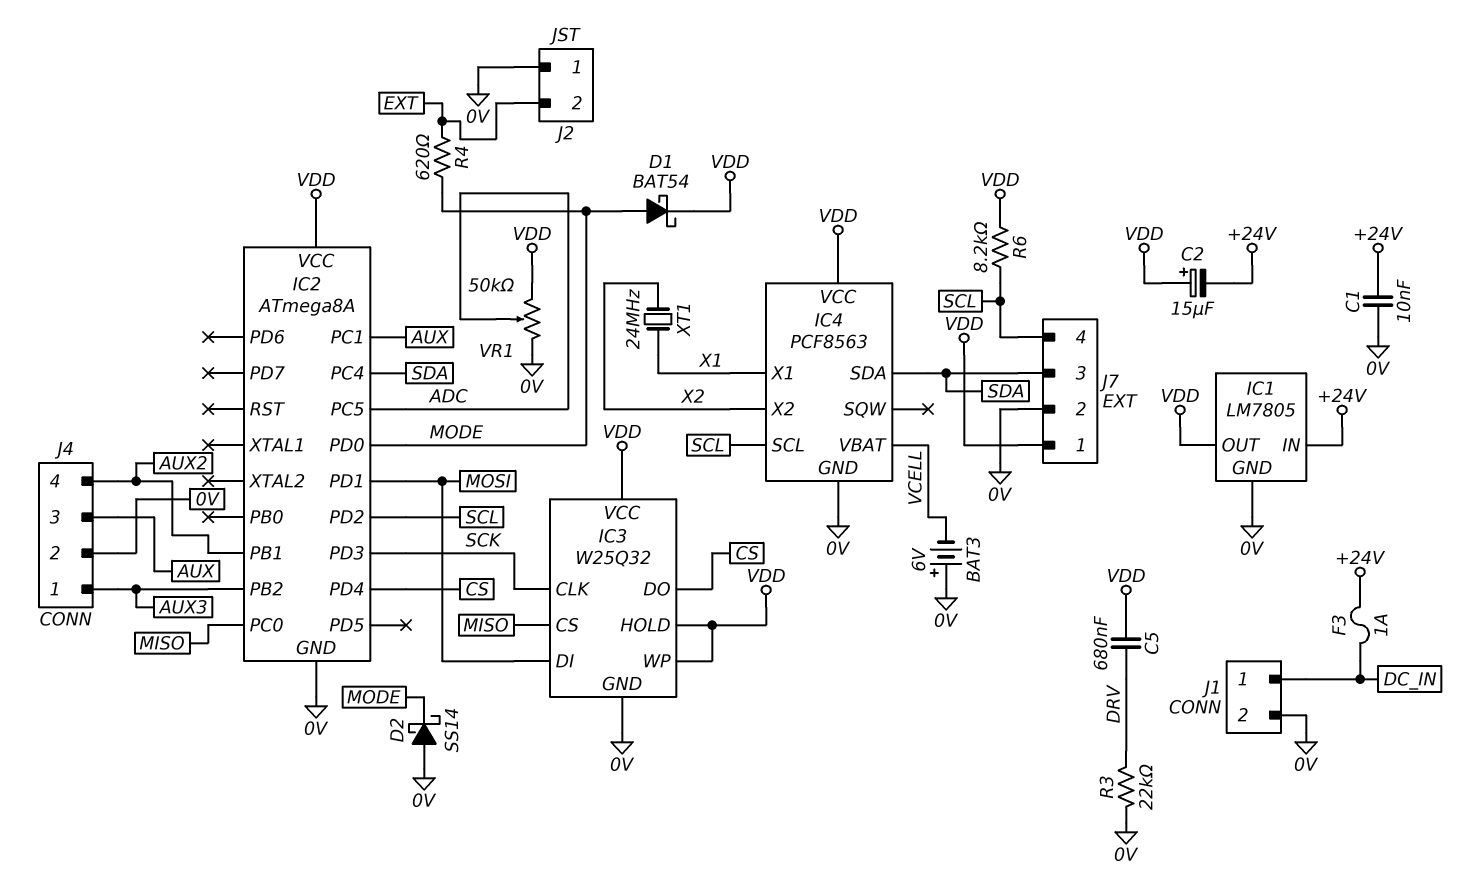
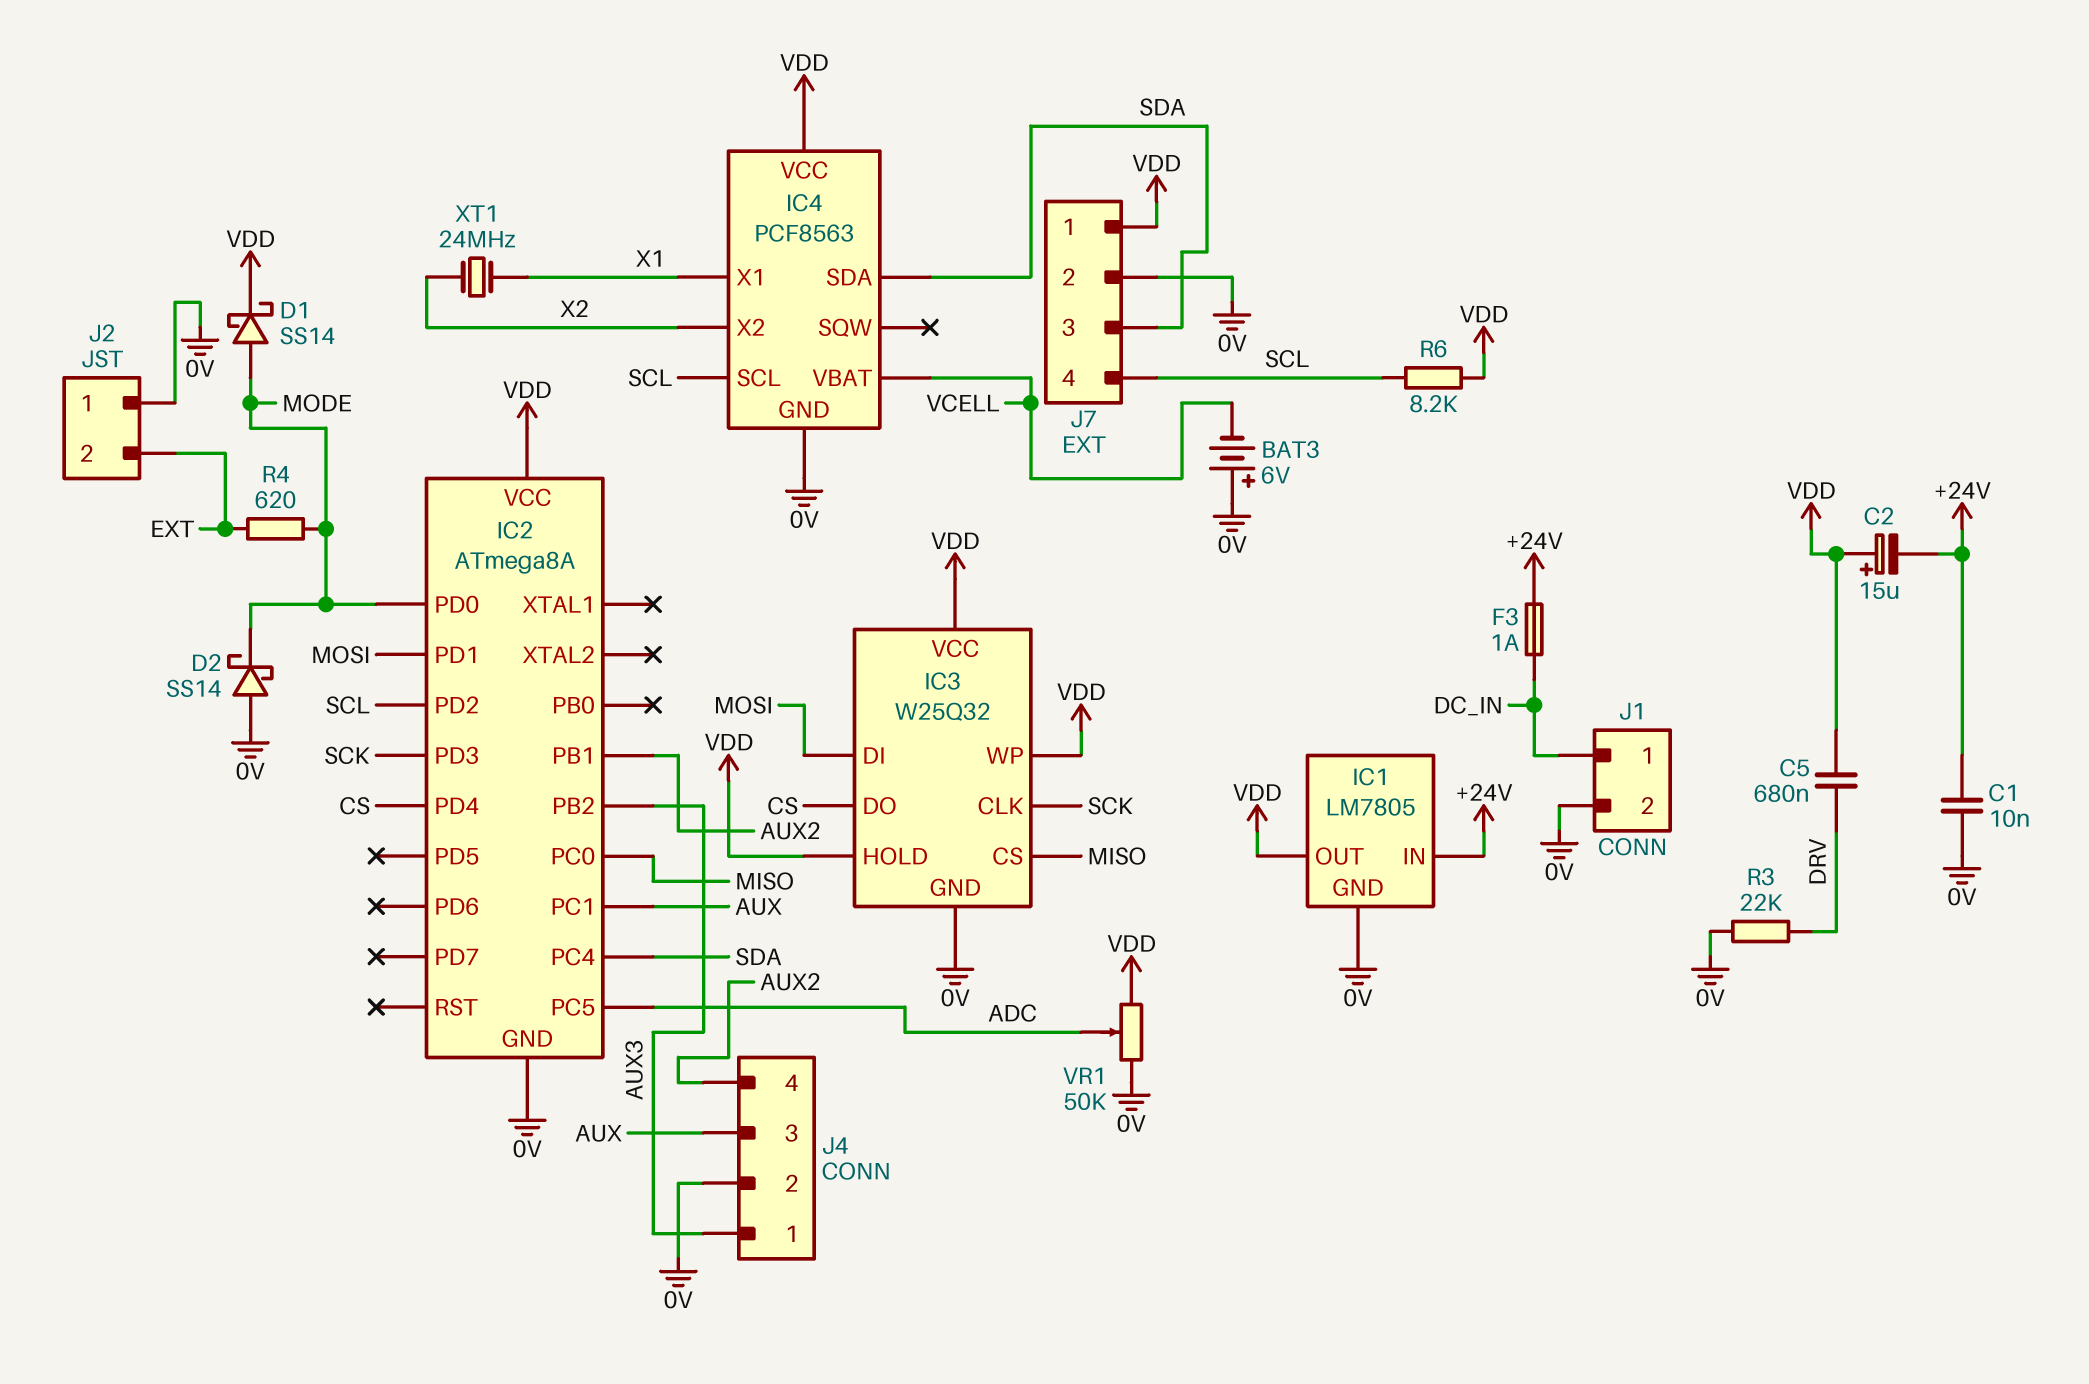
D1: schottky BAT54 (A MODE, K VDD) -> schottky SS14 (A MODE, K VDD)

